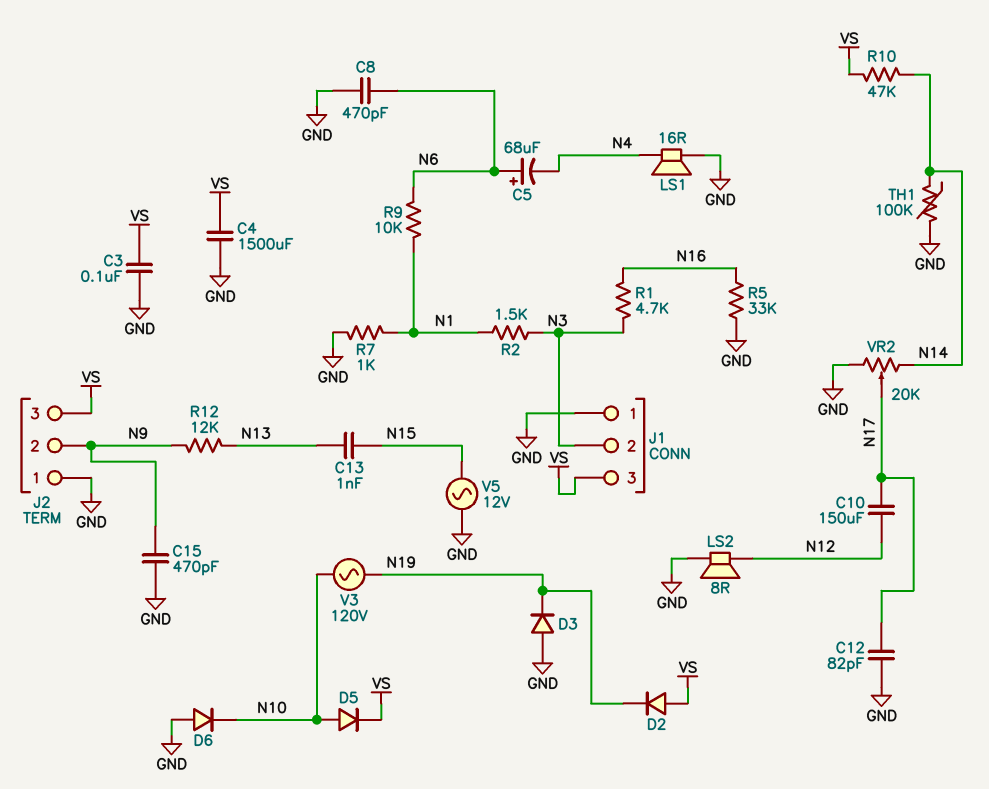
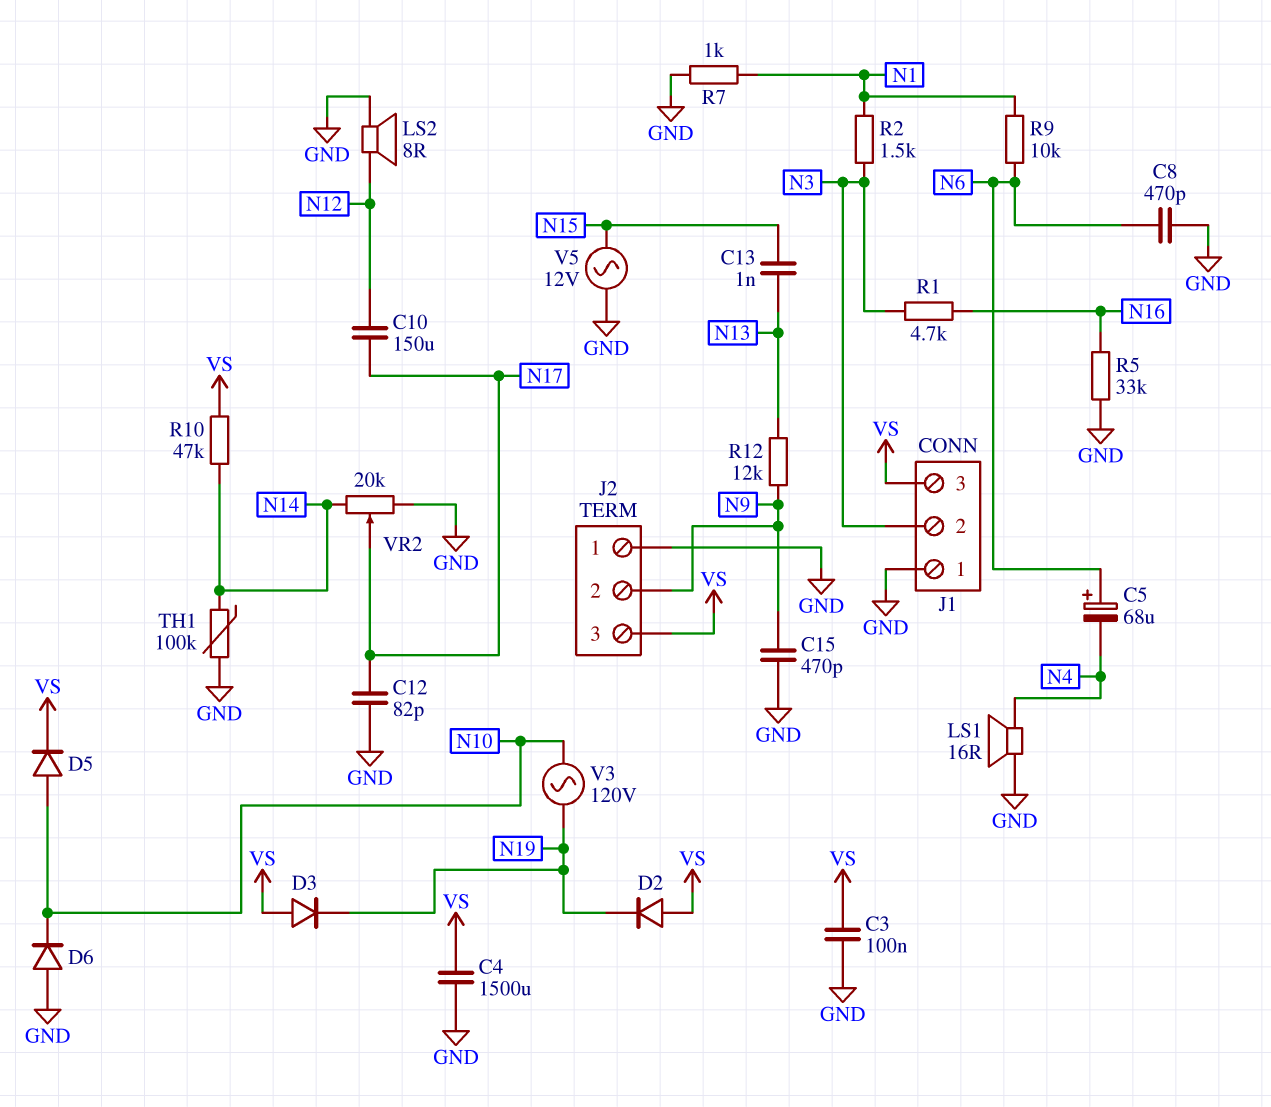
D3: diode (A GND, K N19) -> diode (A VS, K N19)

